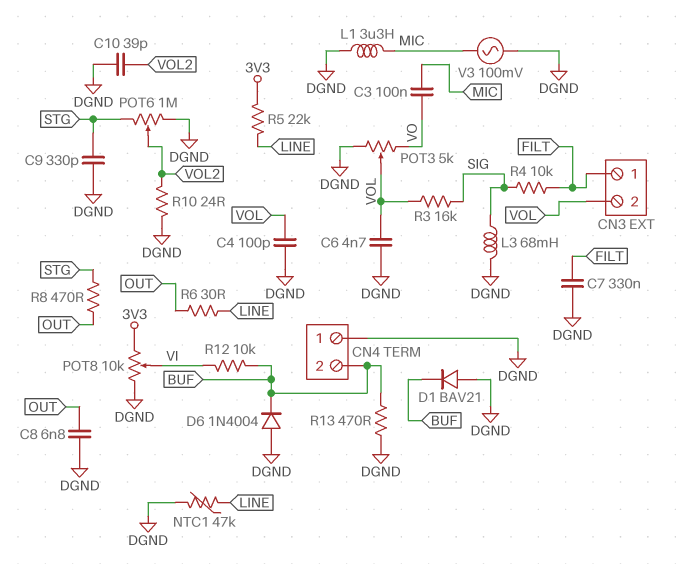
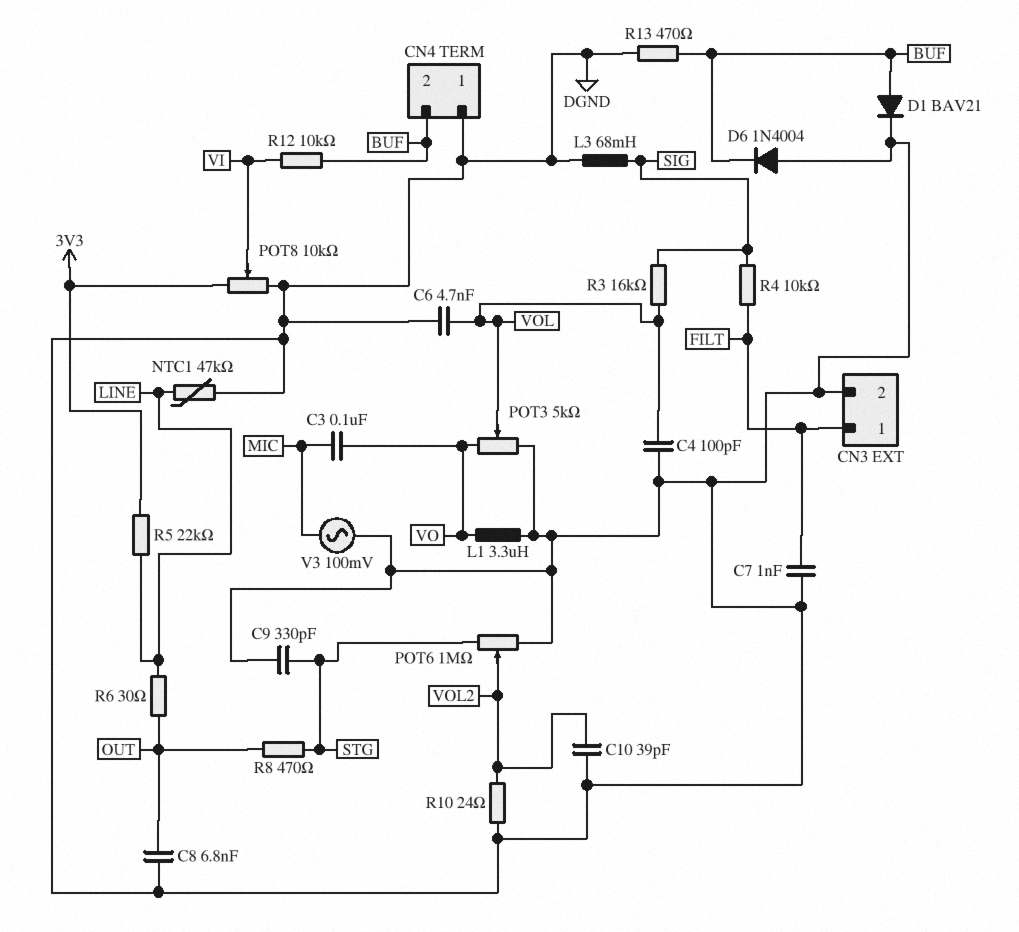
C7: 330nF (DGND, FILT) -> 1nF (DGND, FILT)
CN3 pin 2: VOL -> DGND
D1: diode BAV21 (A DGND, K BUF) -> diode BAV21 (A BUF, K DGND)
L1: 3.3uH (DGND, MIC) -> 3.3uH (DGND, VO)

